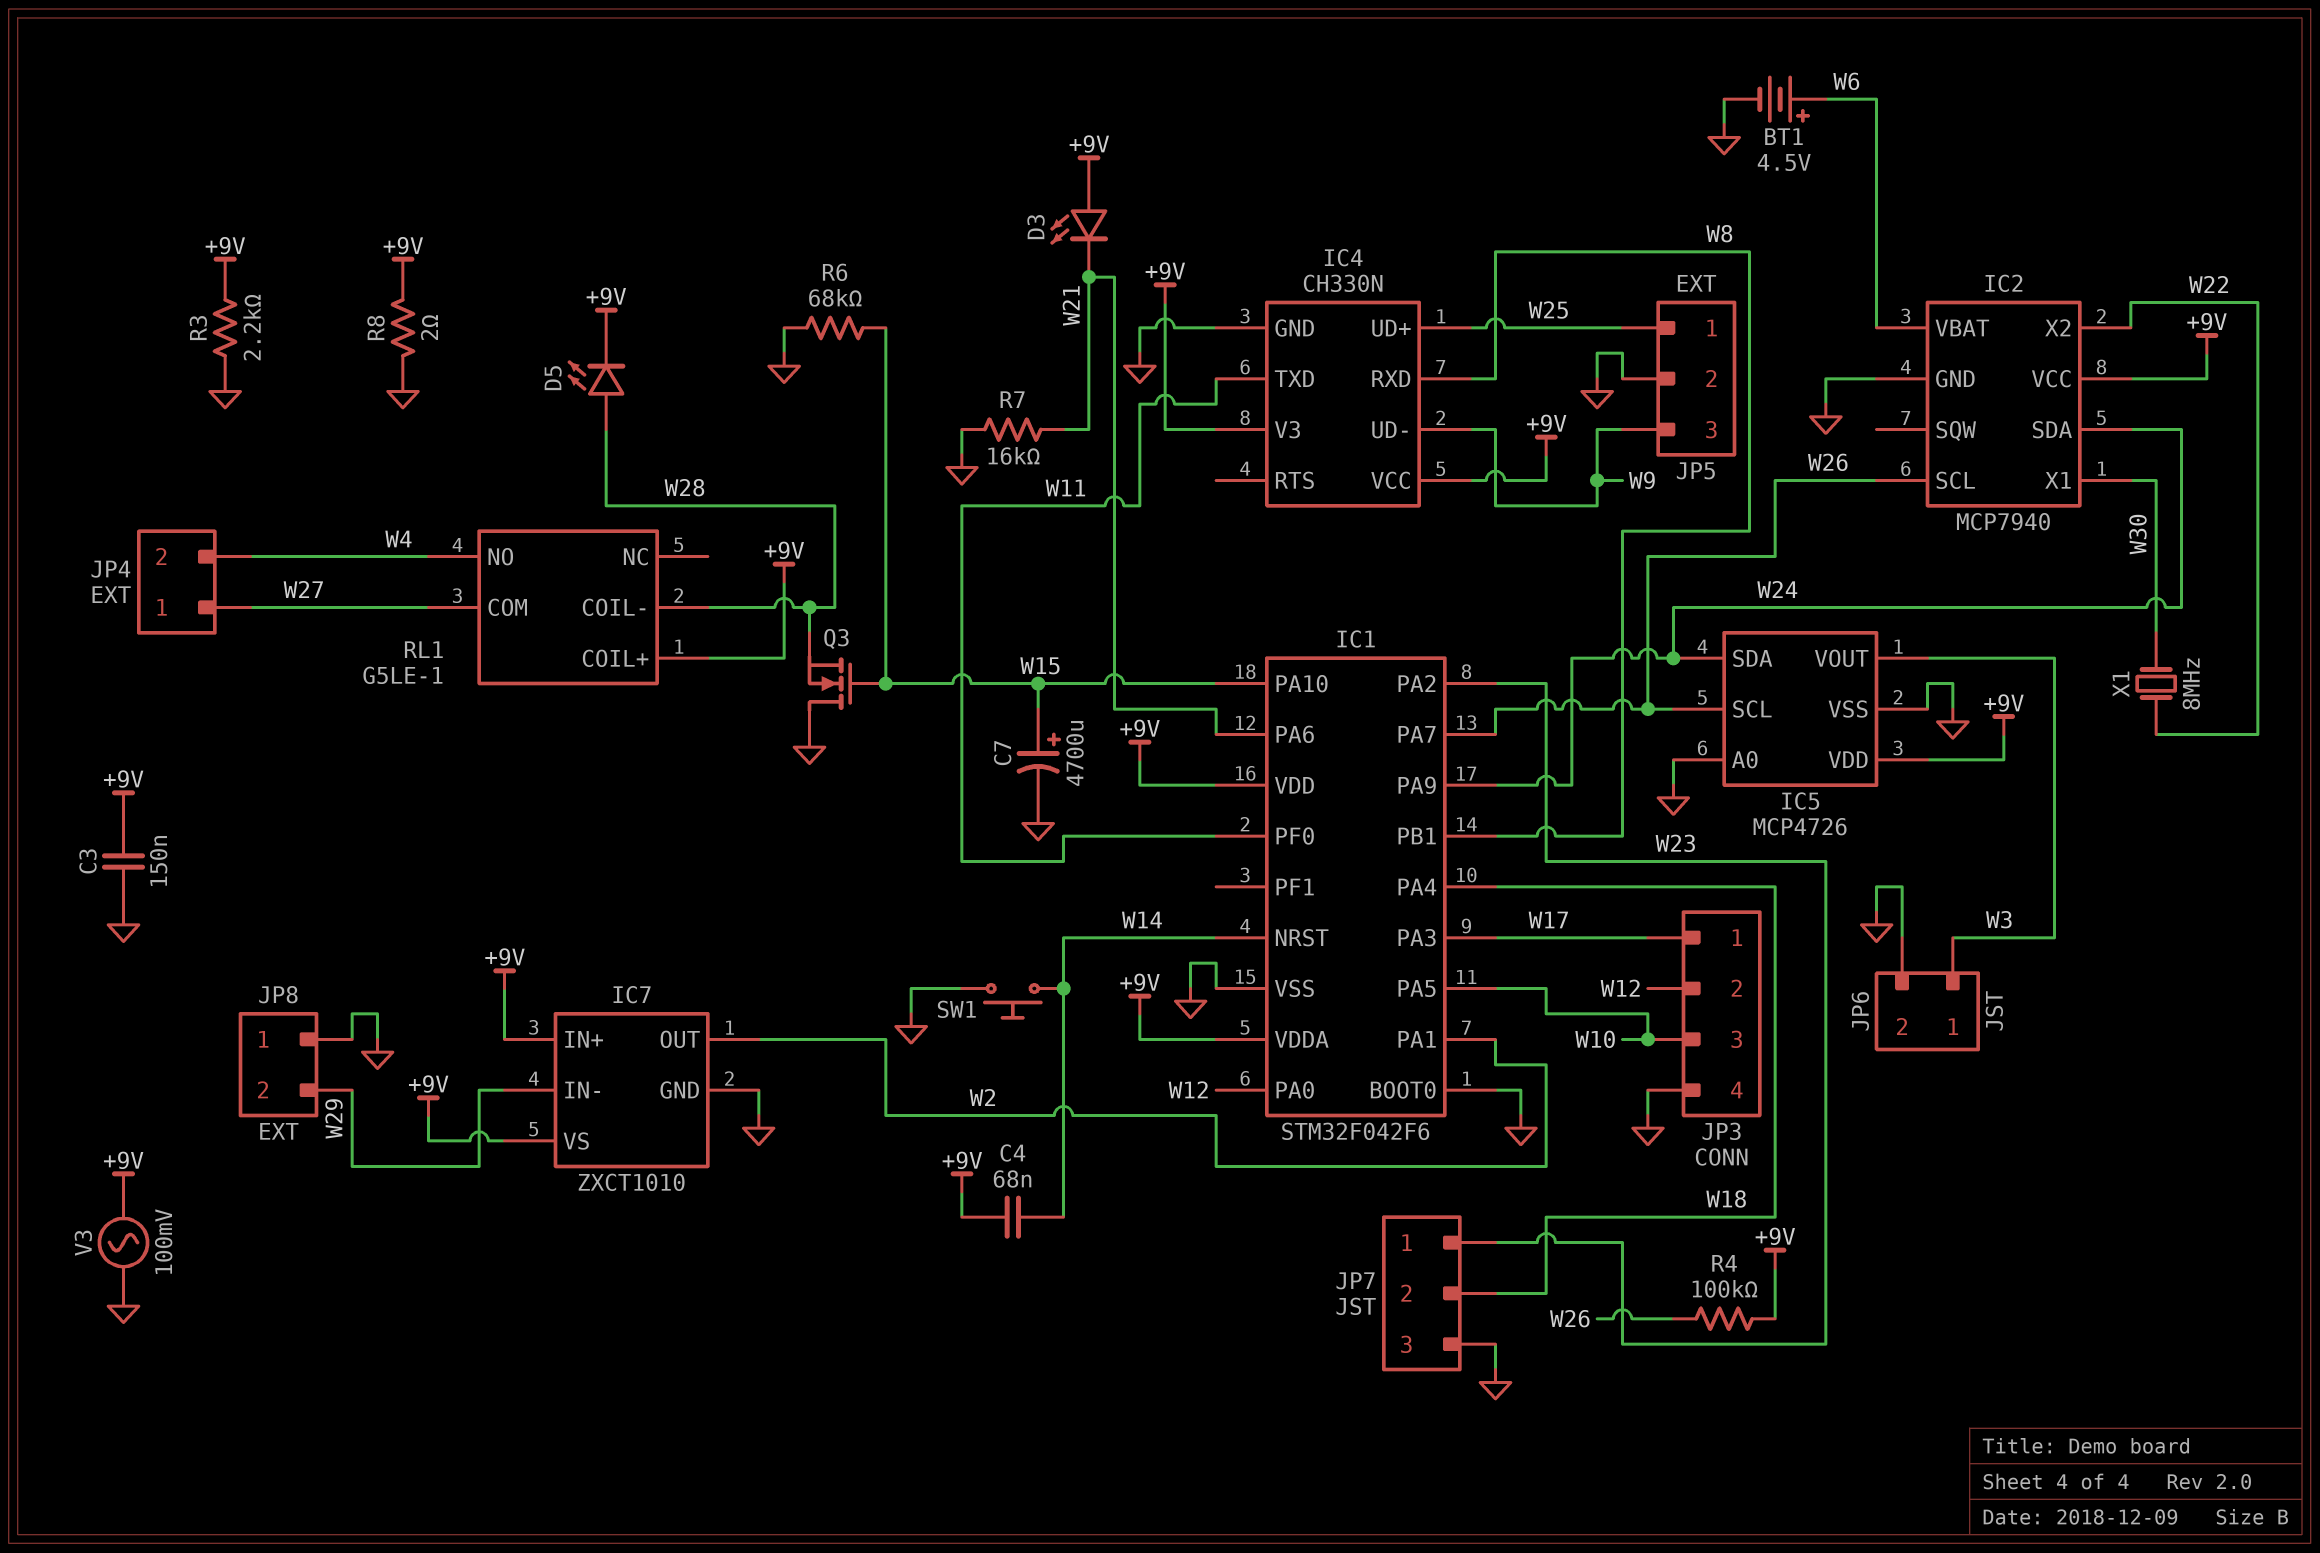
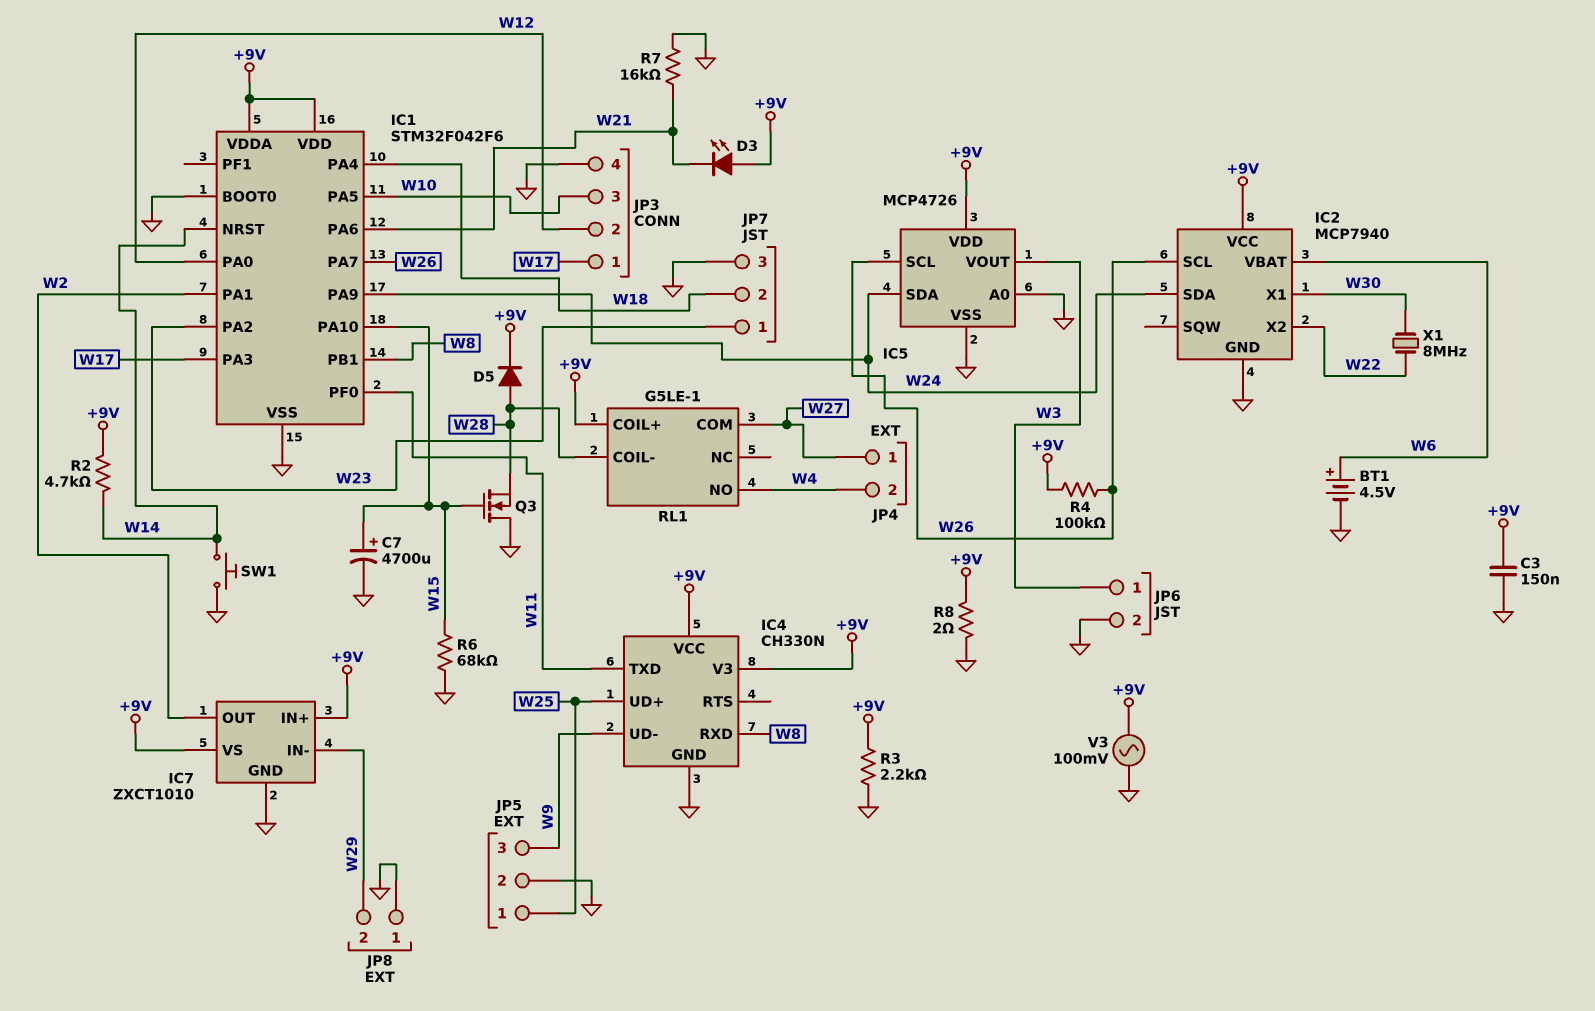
C4: 68nF (+9V, W14) -> none
D5: LED (A W28, K +9V) -> diode (A W28, K +9V)
R2: none -> 4.7k (+9V, W14)

